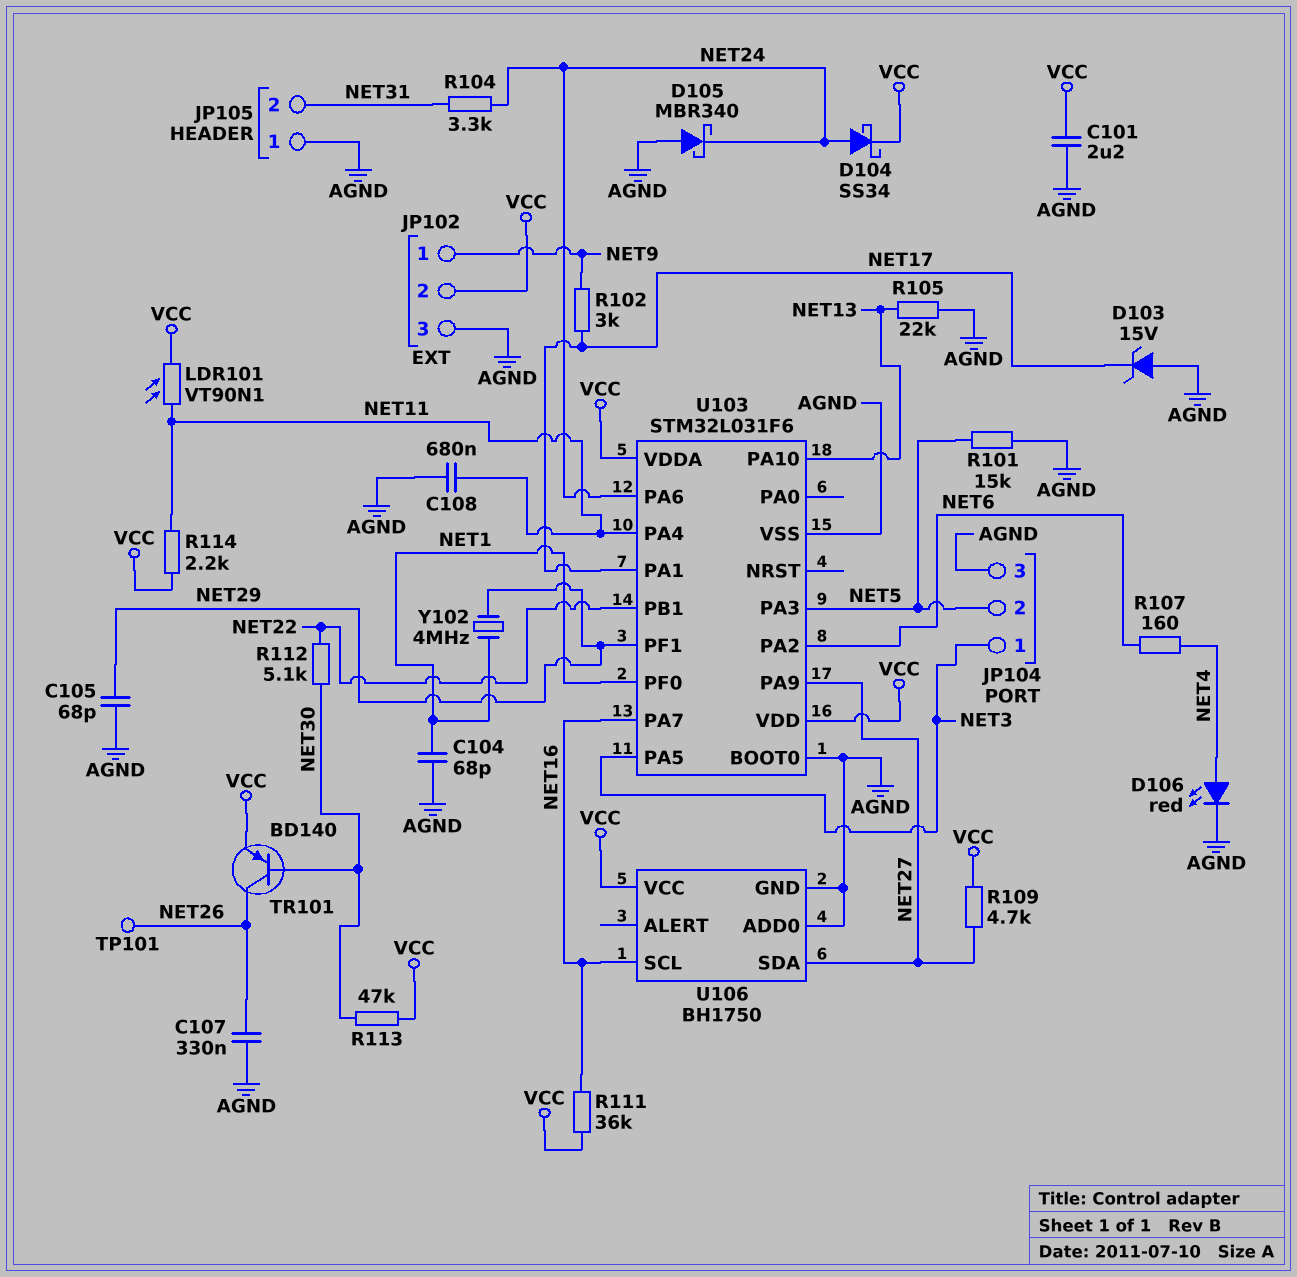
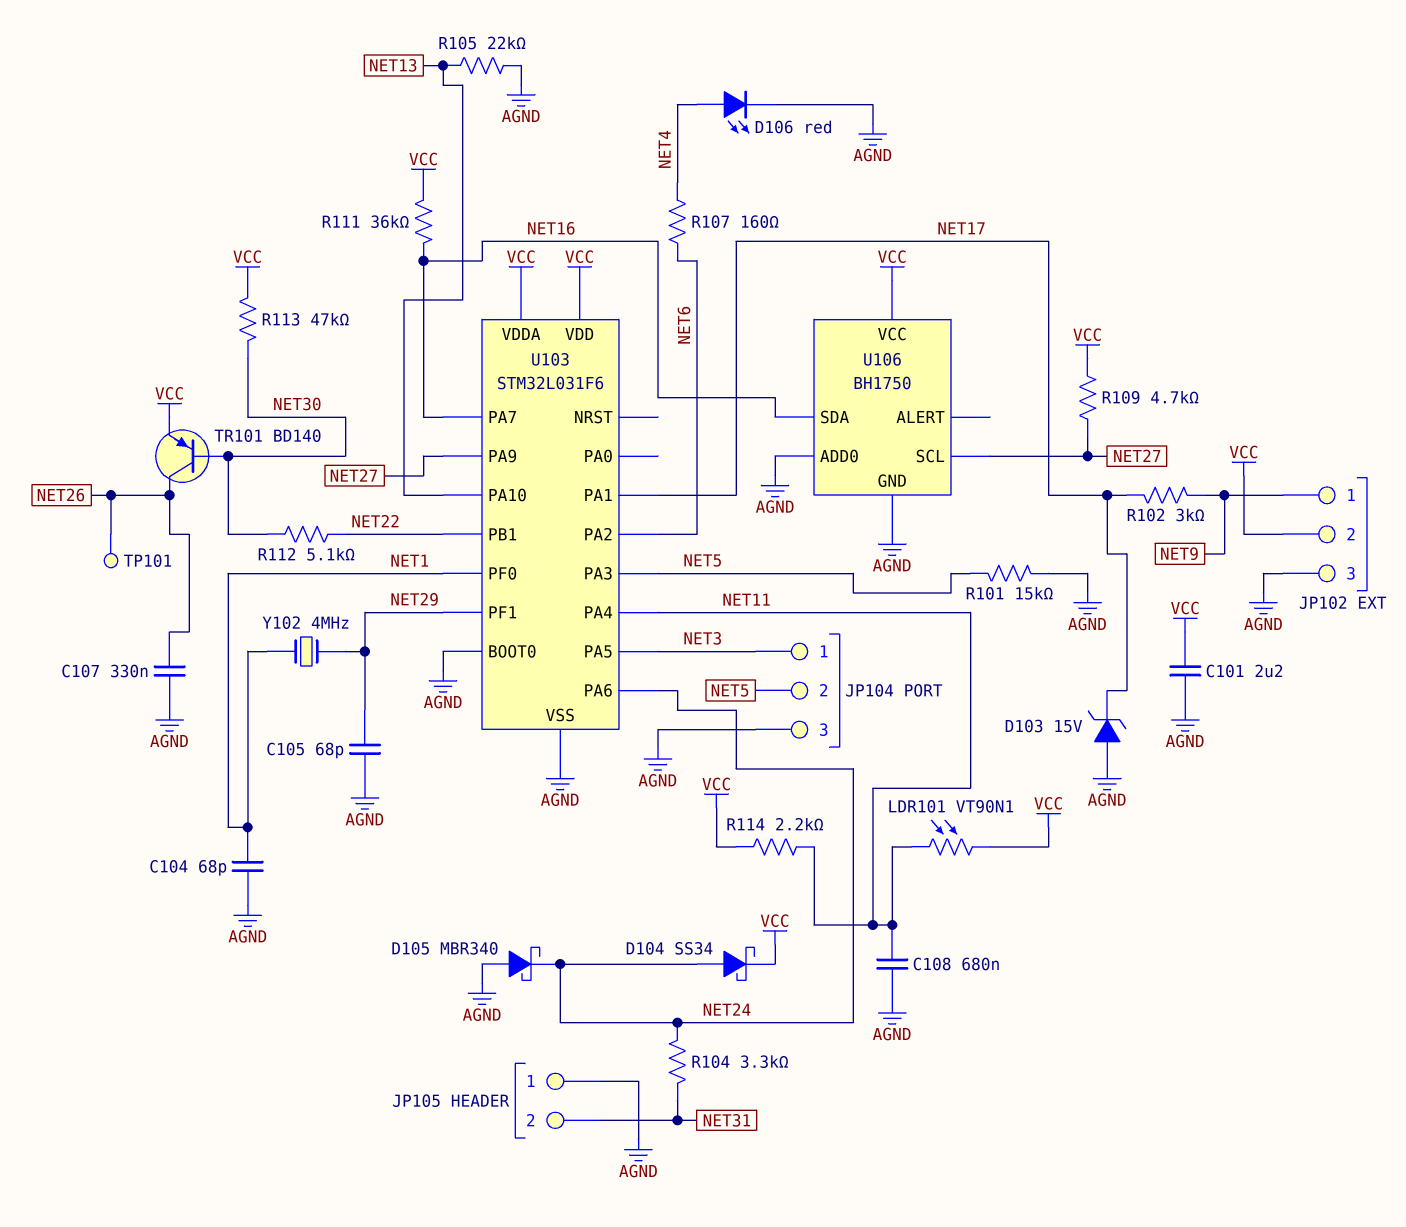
U106 pin SCL: NET16 -> NET27
U106 pin SDA: NET27 -> NET16

